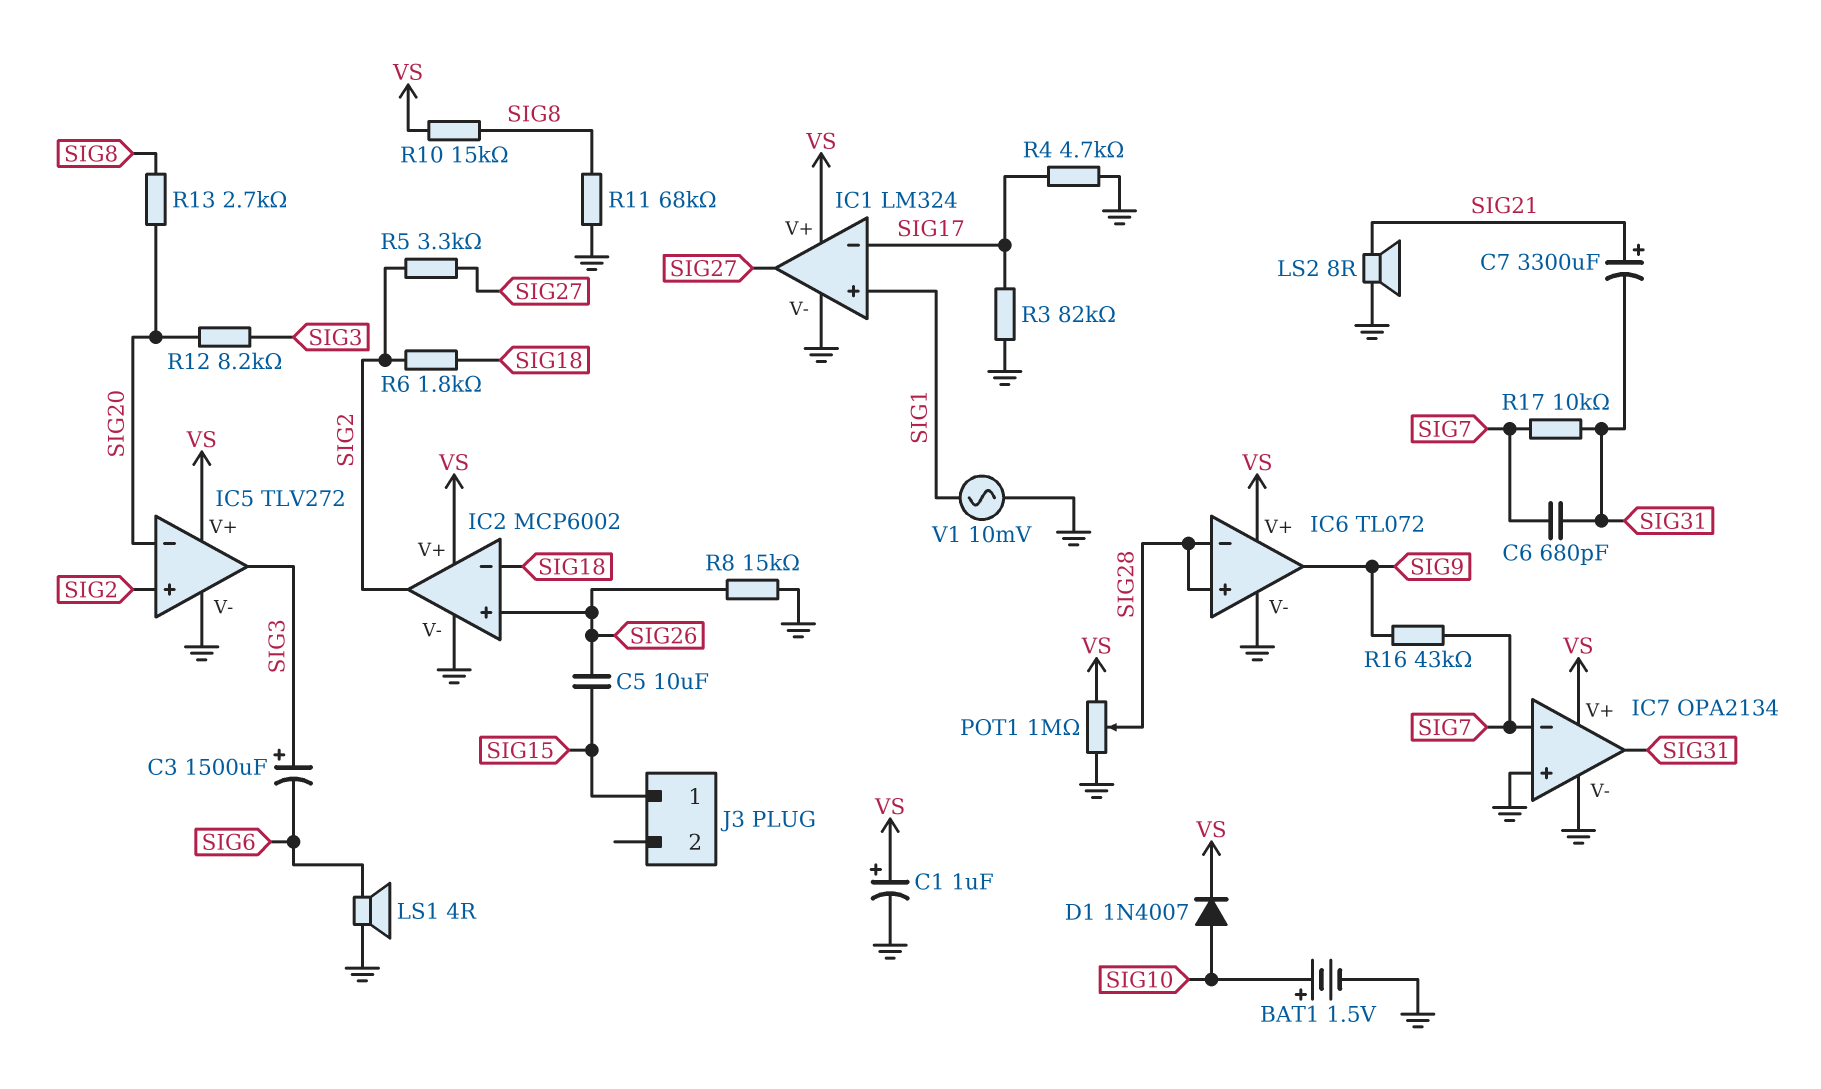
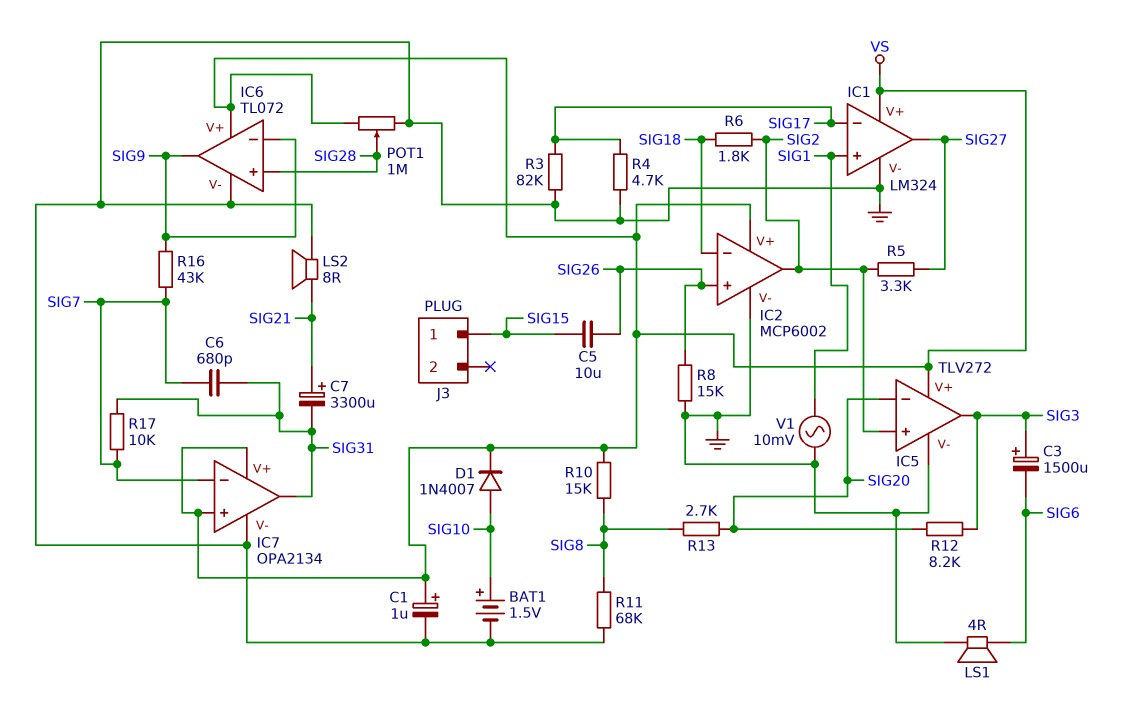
IC6 pin in-: SIG28 -> SIG9
IC7 pin in+: GND -> VS

